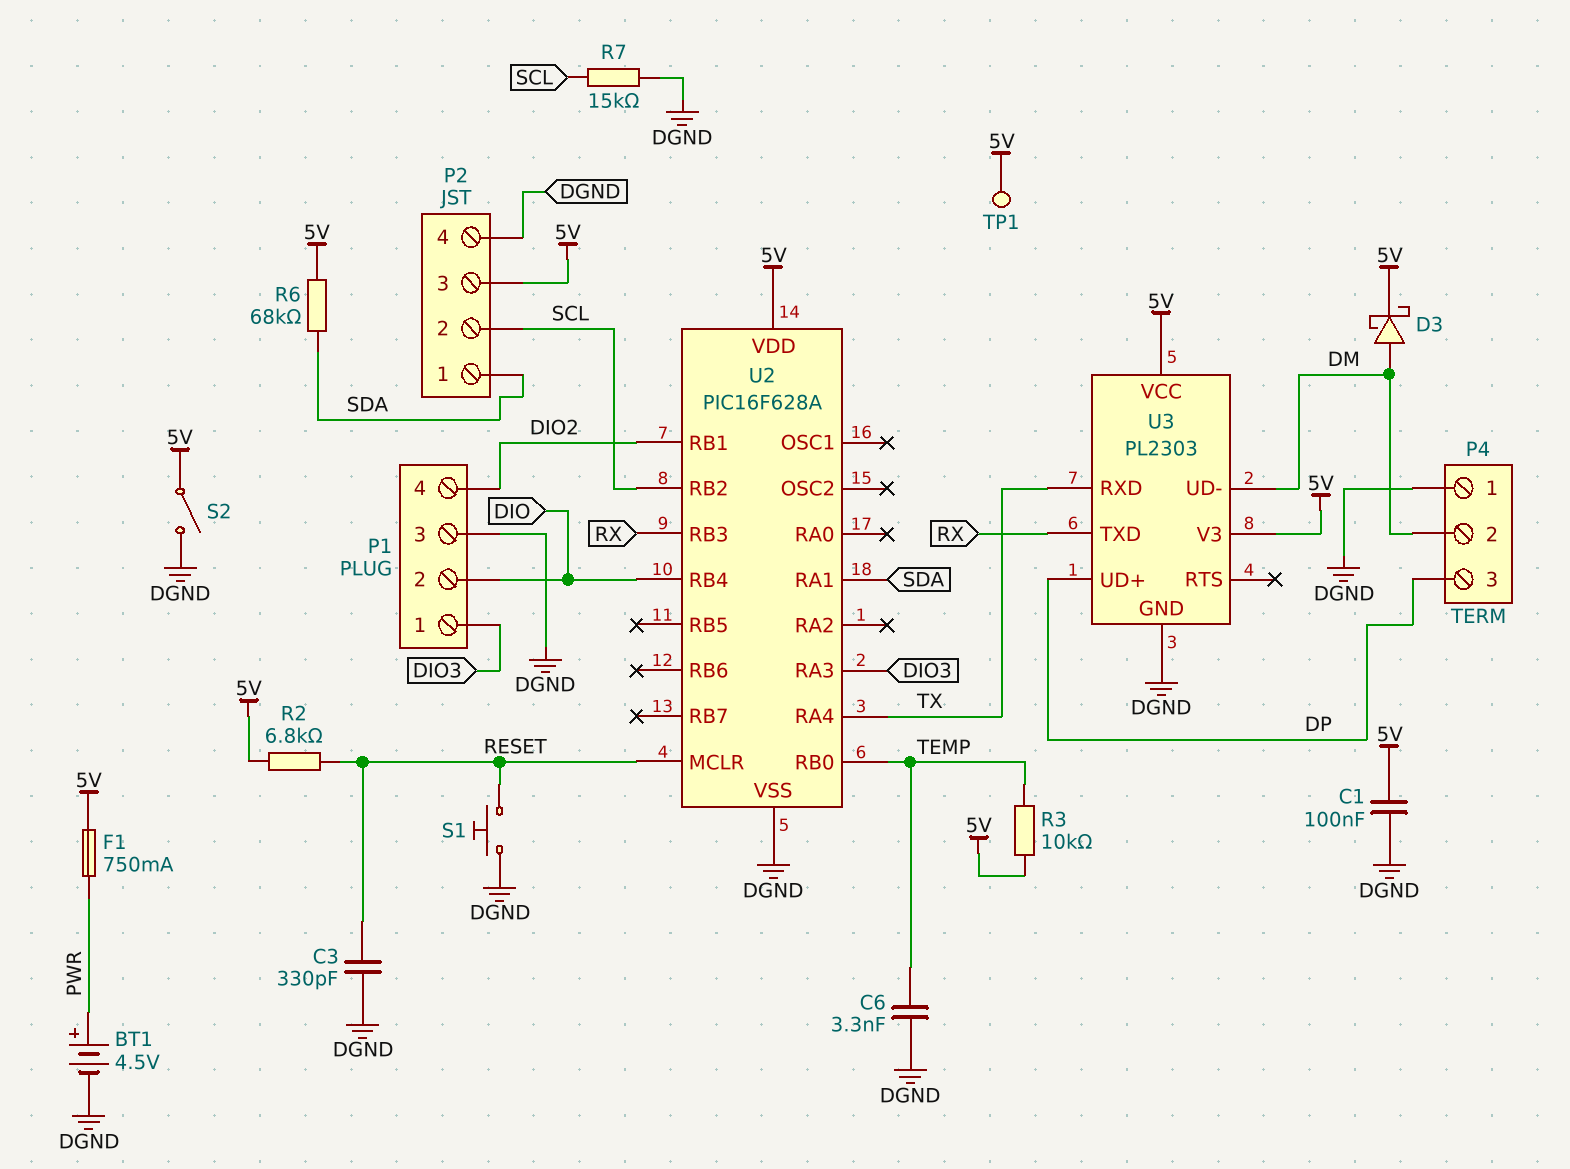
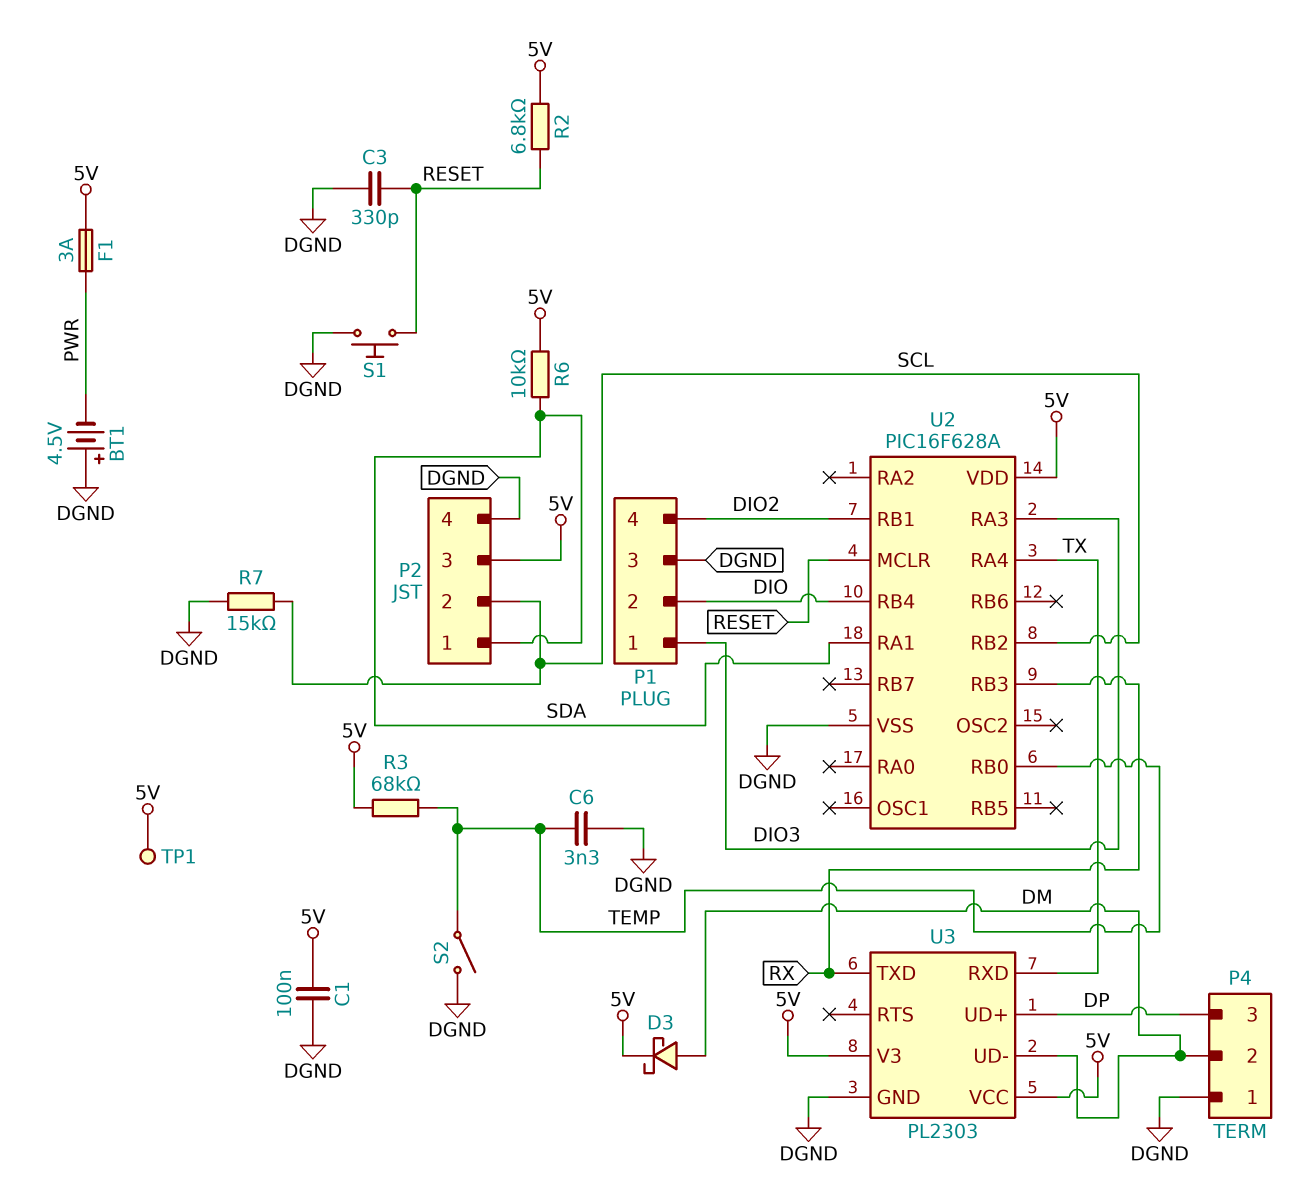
BT1: 4.5V (plus PWR, minus DGND) -> 4.5V (plus DGND, minus PWR)
F1: 750mA (5V, PWR) -> 3A (5V, PWR)
R3: 10k (5V, TEMP) -> 68k (5V, TEMP)
R6: 68k (5V, SDA) -> 10k (5V, SDA)
S2: switch (5V, DGND) -> switch (DGND, TEMP)

